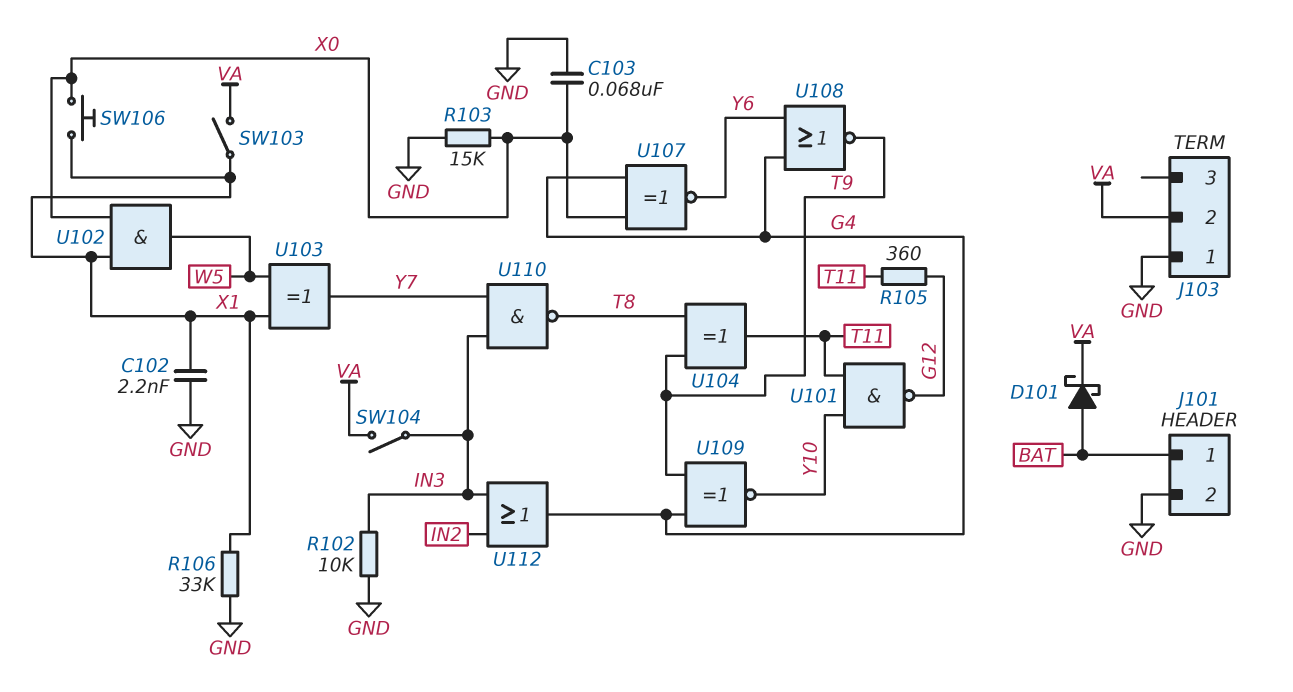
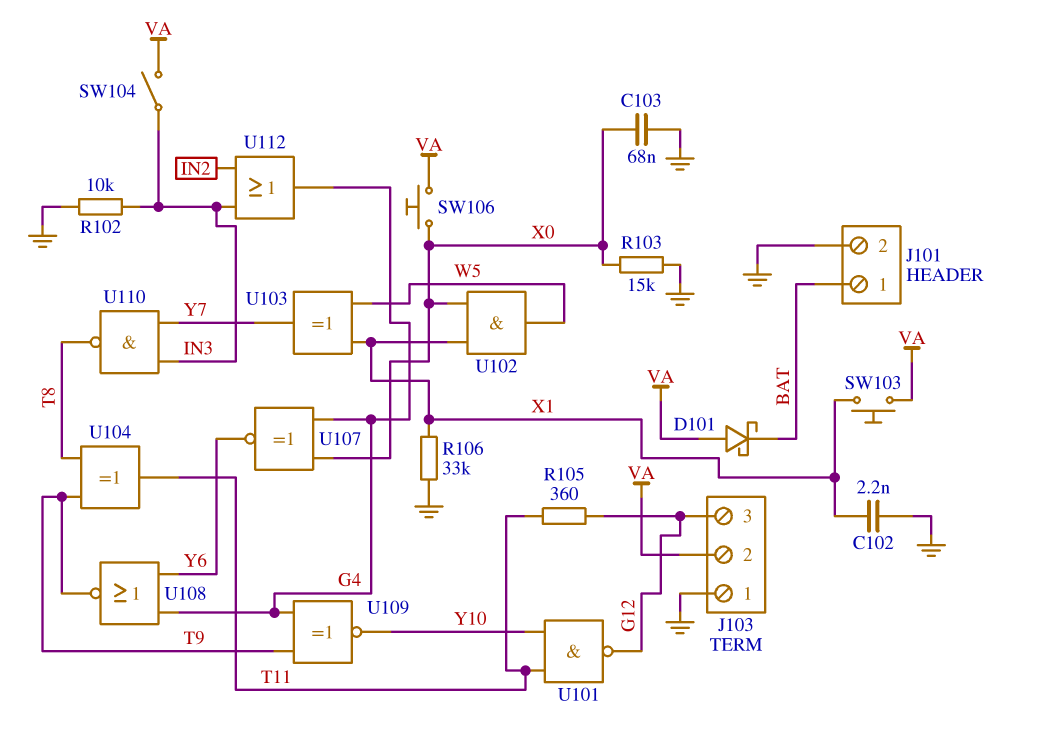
D101: schottky (A BAT, K VA) -> schottky (A VA, K BAT)
J103 pin 3: none -> G12
SW103: switch (VA, X1) -> button (VA, X1)
SW106: button (X0, X1) -> button (VA, X0)

